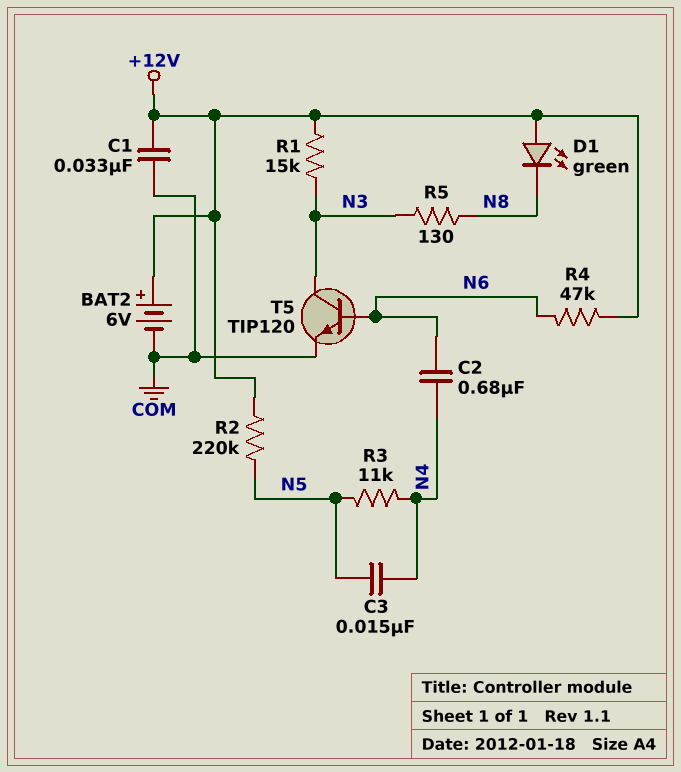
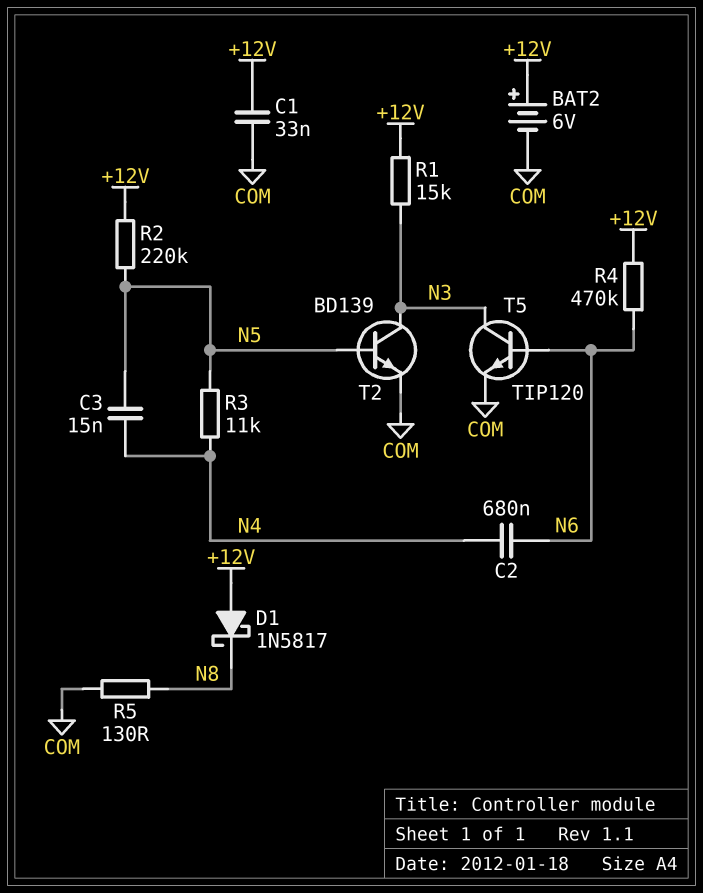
D1: LED green (A +12V, K N8) -> schottky 1N5817 (A +12V, K N8)
R4: 47k (+12V, N6) -> 470k (+12V, N6)
R5: 130 (N3, N8) -> 130 (COM, N8)
T2: none -> NPN BD139 (B N5, C N3, E COM)

